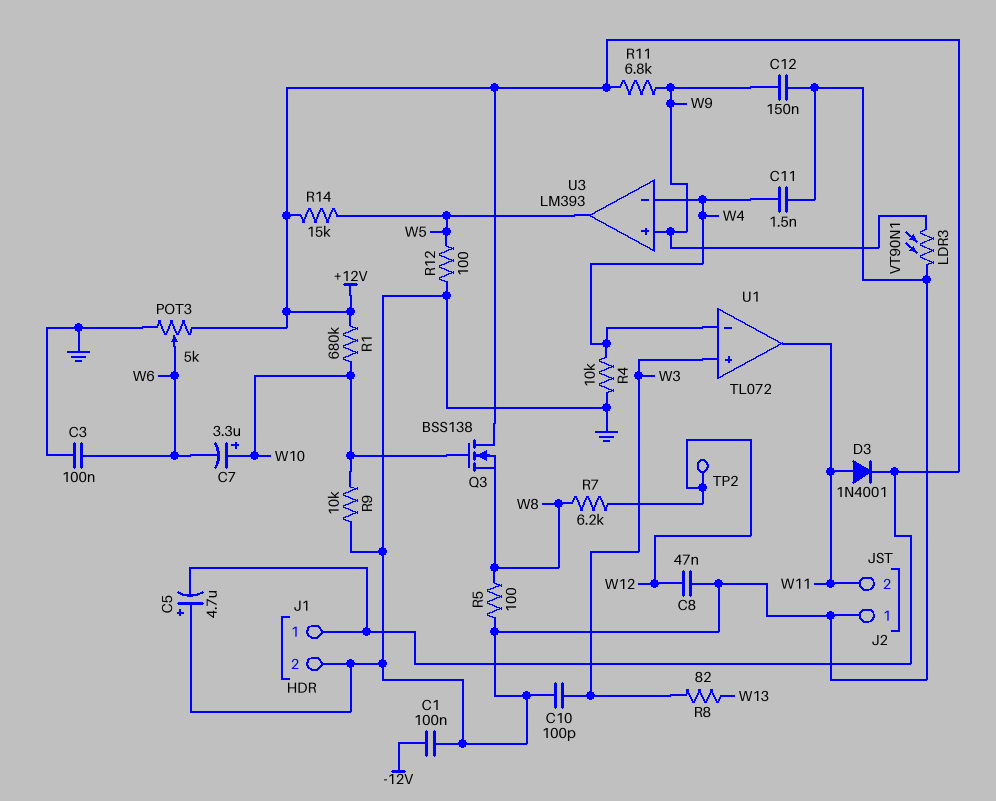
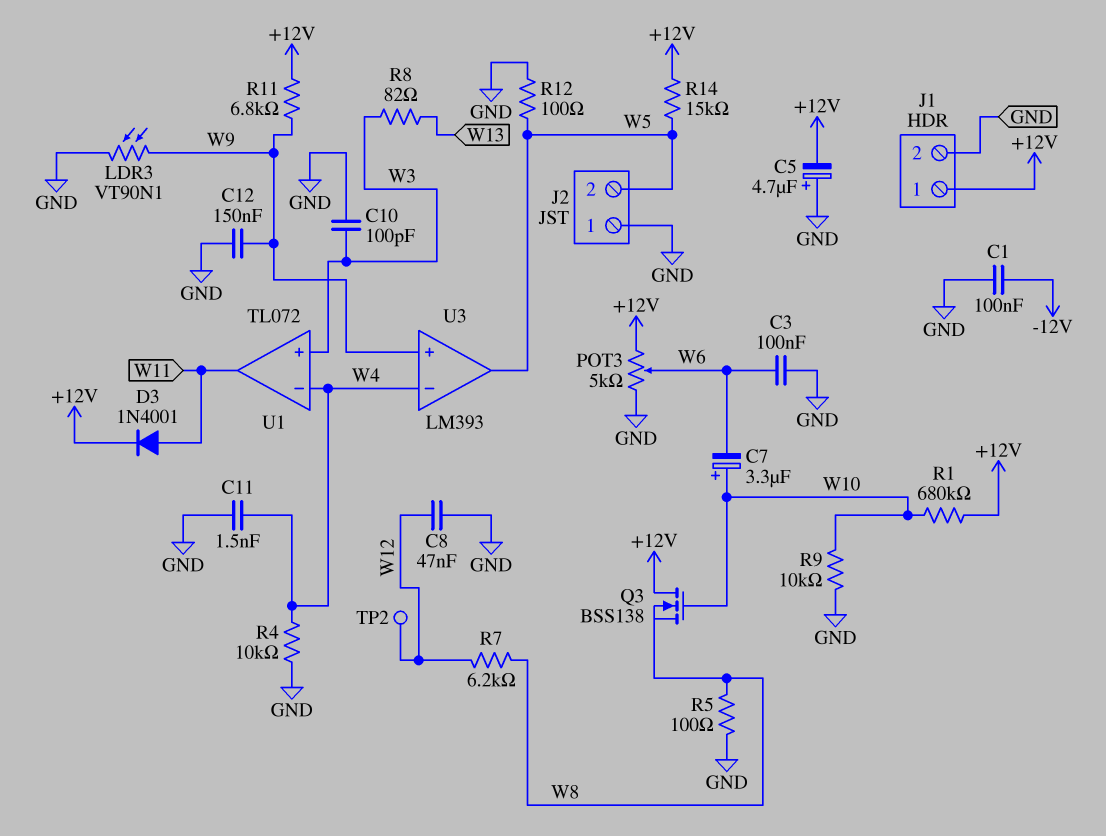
J2 pin 2: W11 -> W5

